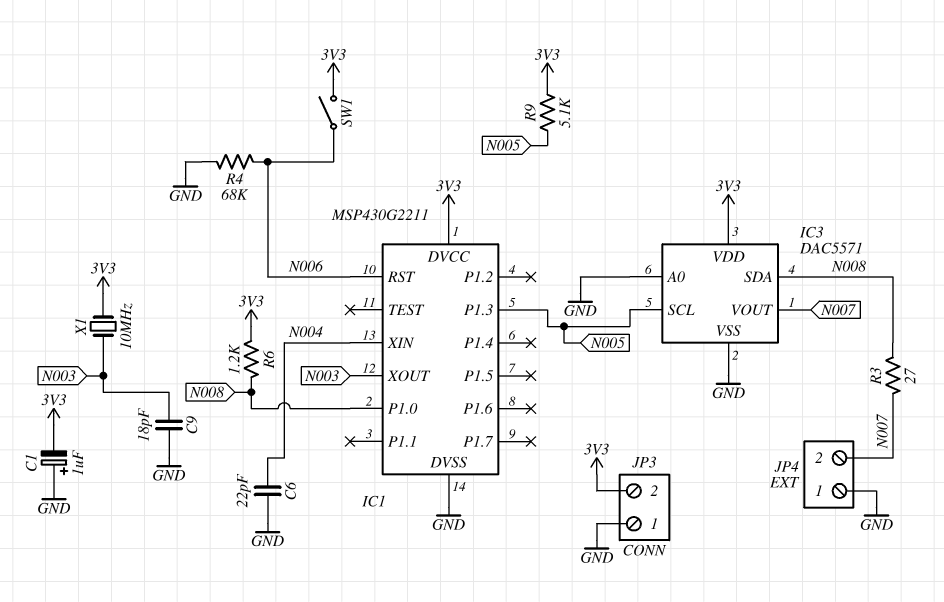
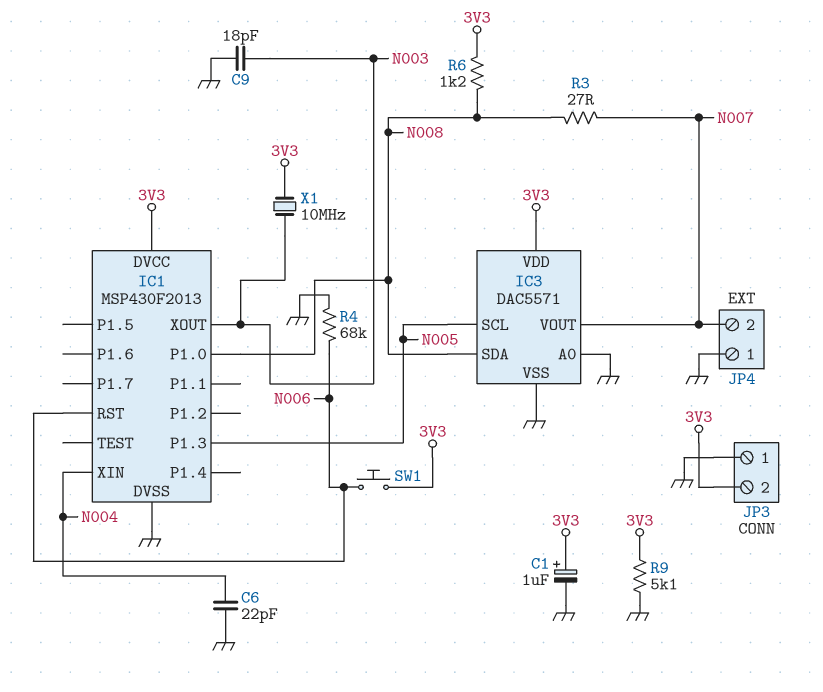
C1: 1uF (plus GND, minus 3V3) -> 1uF (plus 3V3, minus GND)
IC1: MSP430G2211 -> MSP430F2013
R9: 5.1k (3V3, N005) -> 5.1k (3V3, GND)
SW1: switch (3V3, N006) -> button (3V3, N006)

